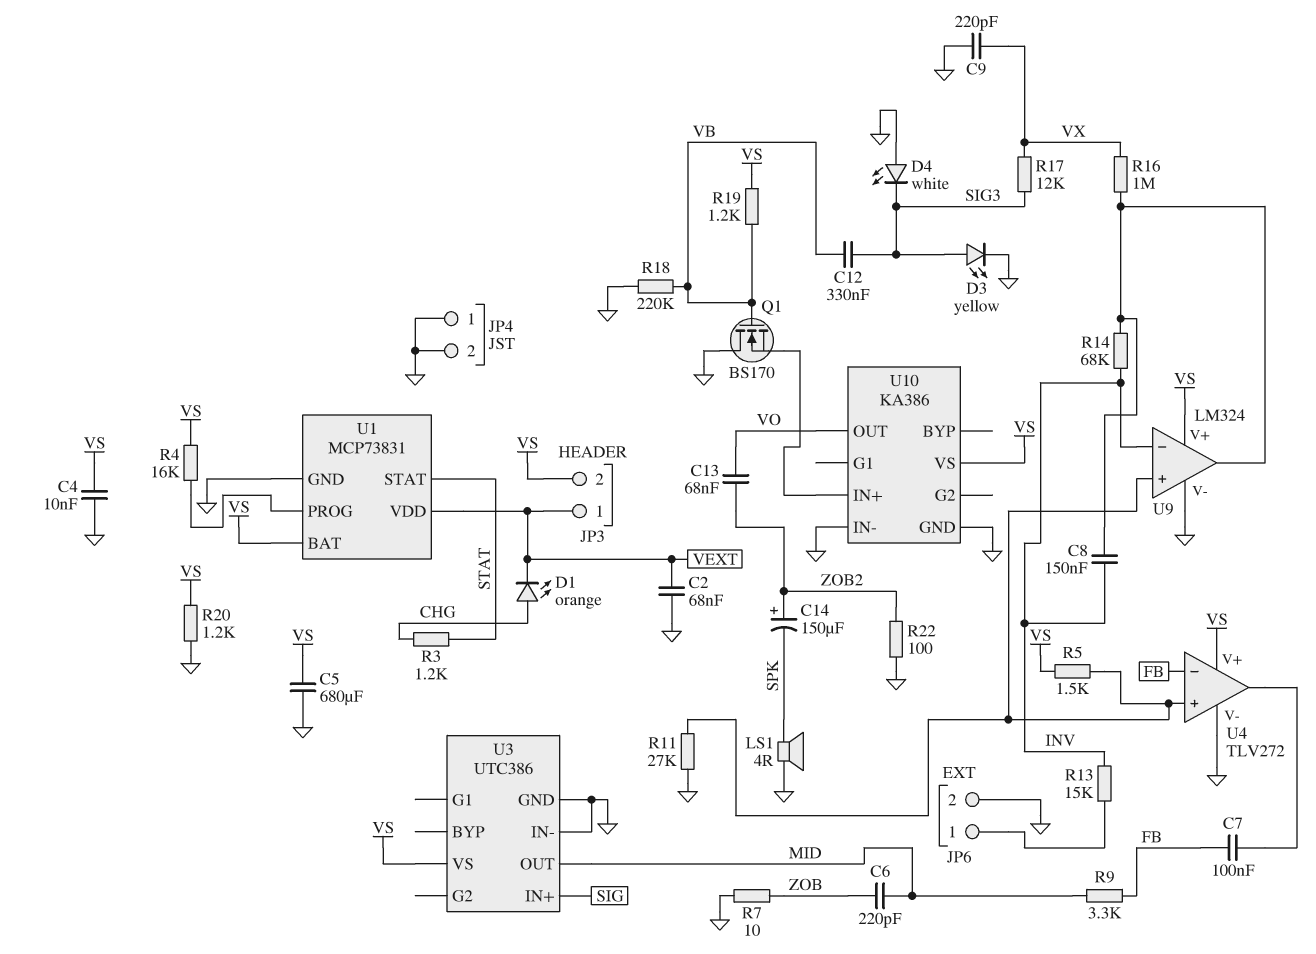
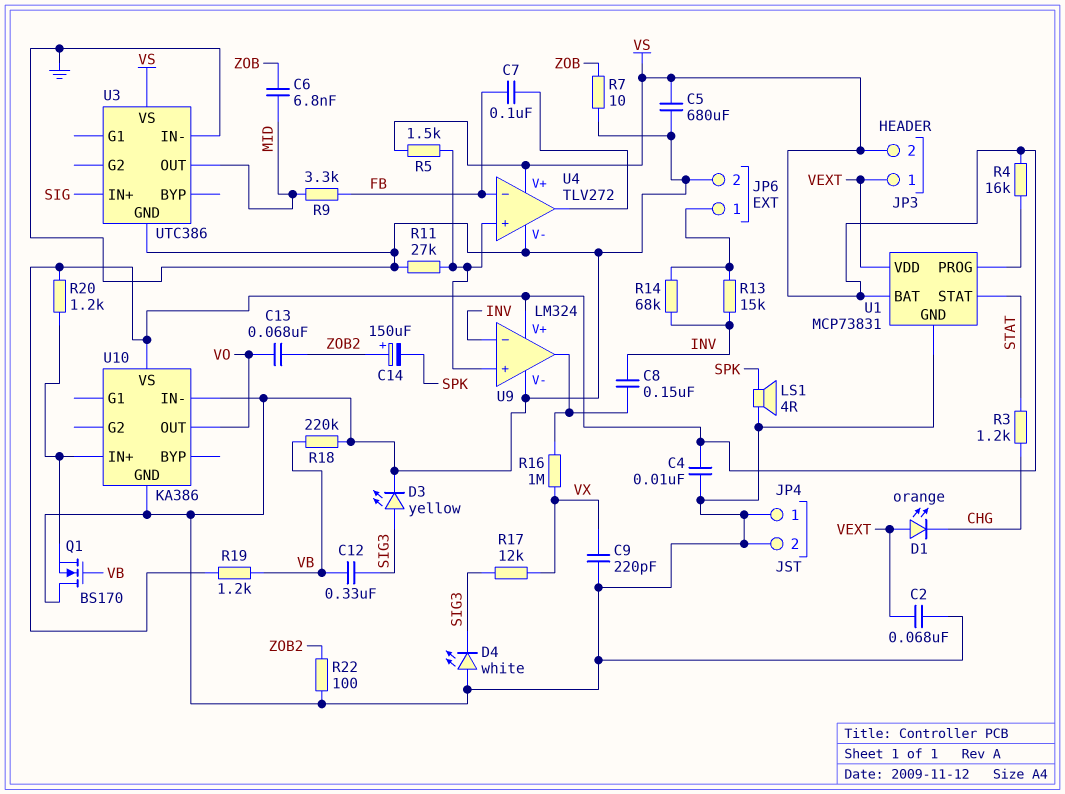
C6: 220pF (MID, ZOB) -> 6.8nF (MID, ZOB)
D1: LED orange (A CHG, K VEXT) -> LED orange (A VEXT, K CHG)
R14: 68k (INV, U9/out) -> 68k (INV, JP6/1)
R20: 1.2k (GND, VS) -> 1.2k (U10/IN+, VS)

